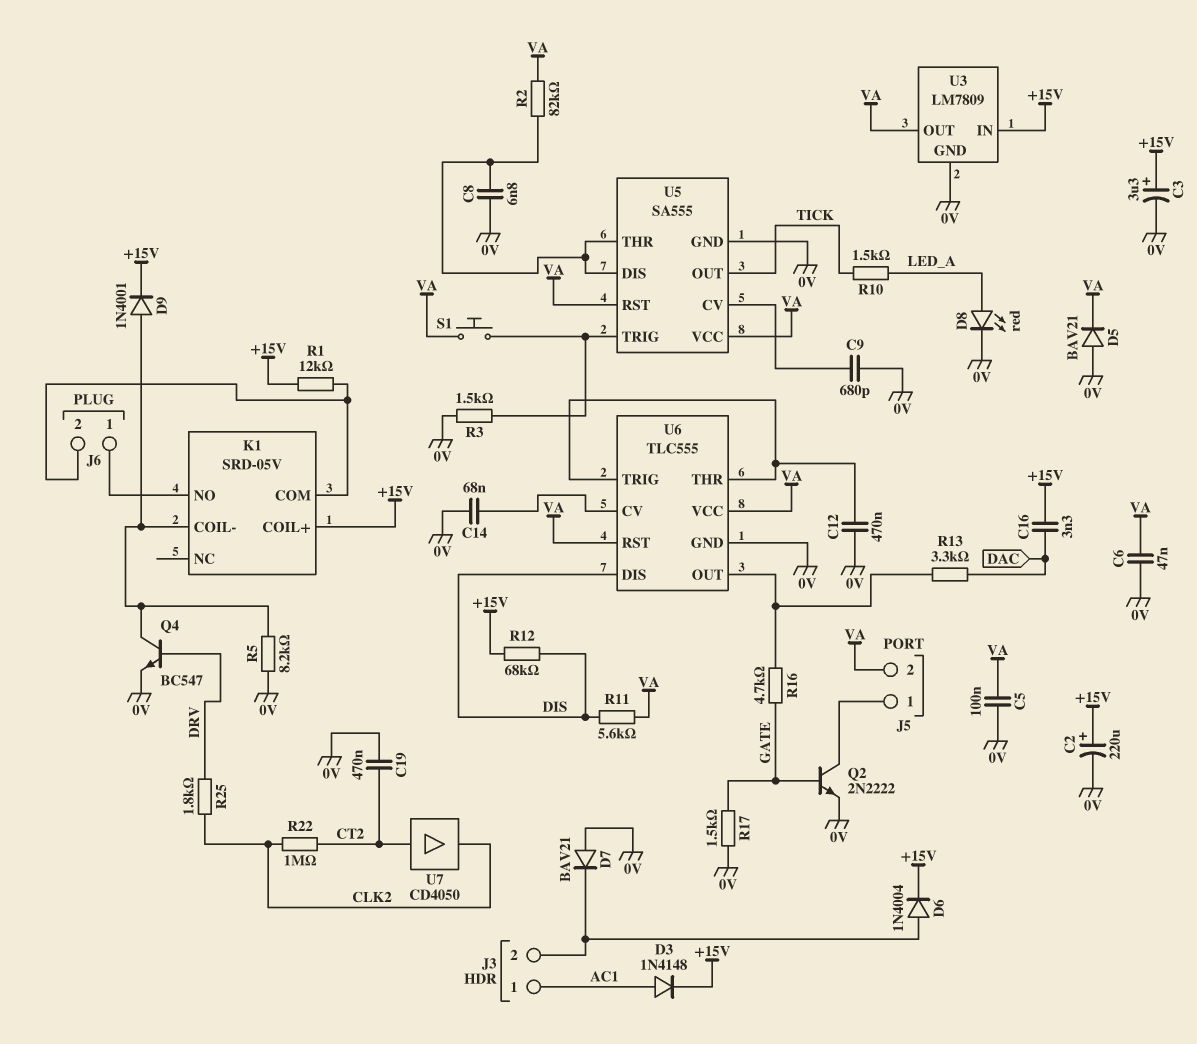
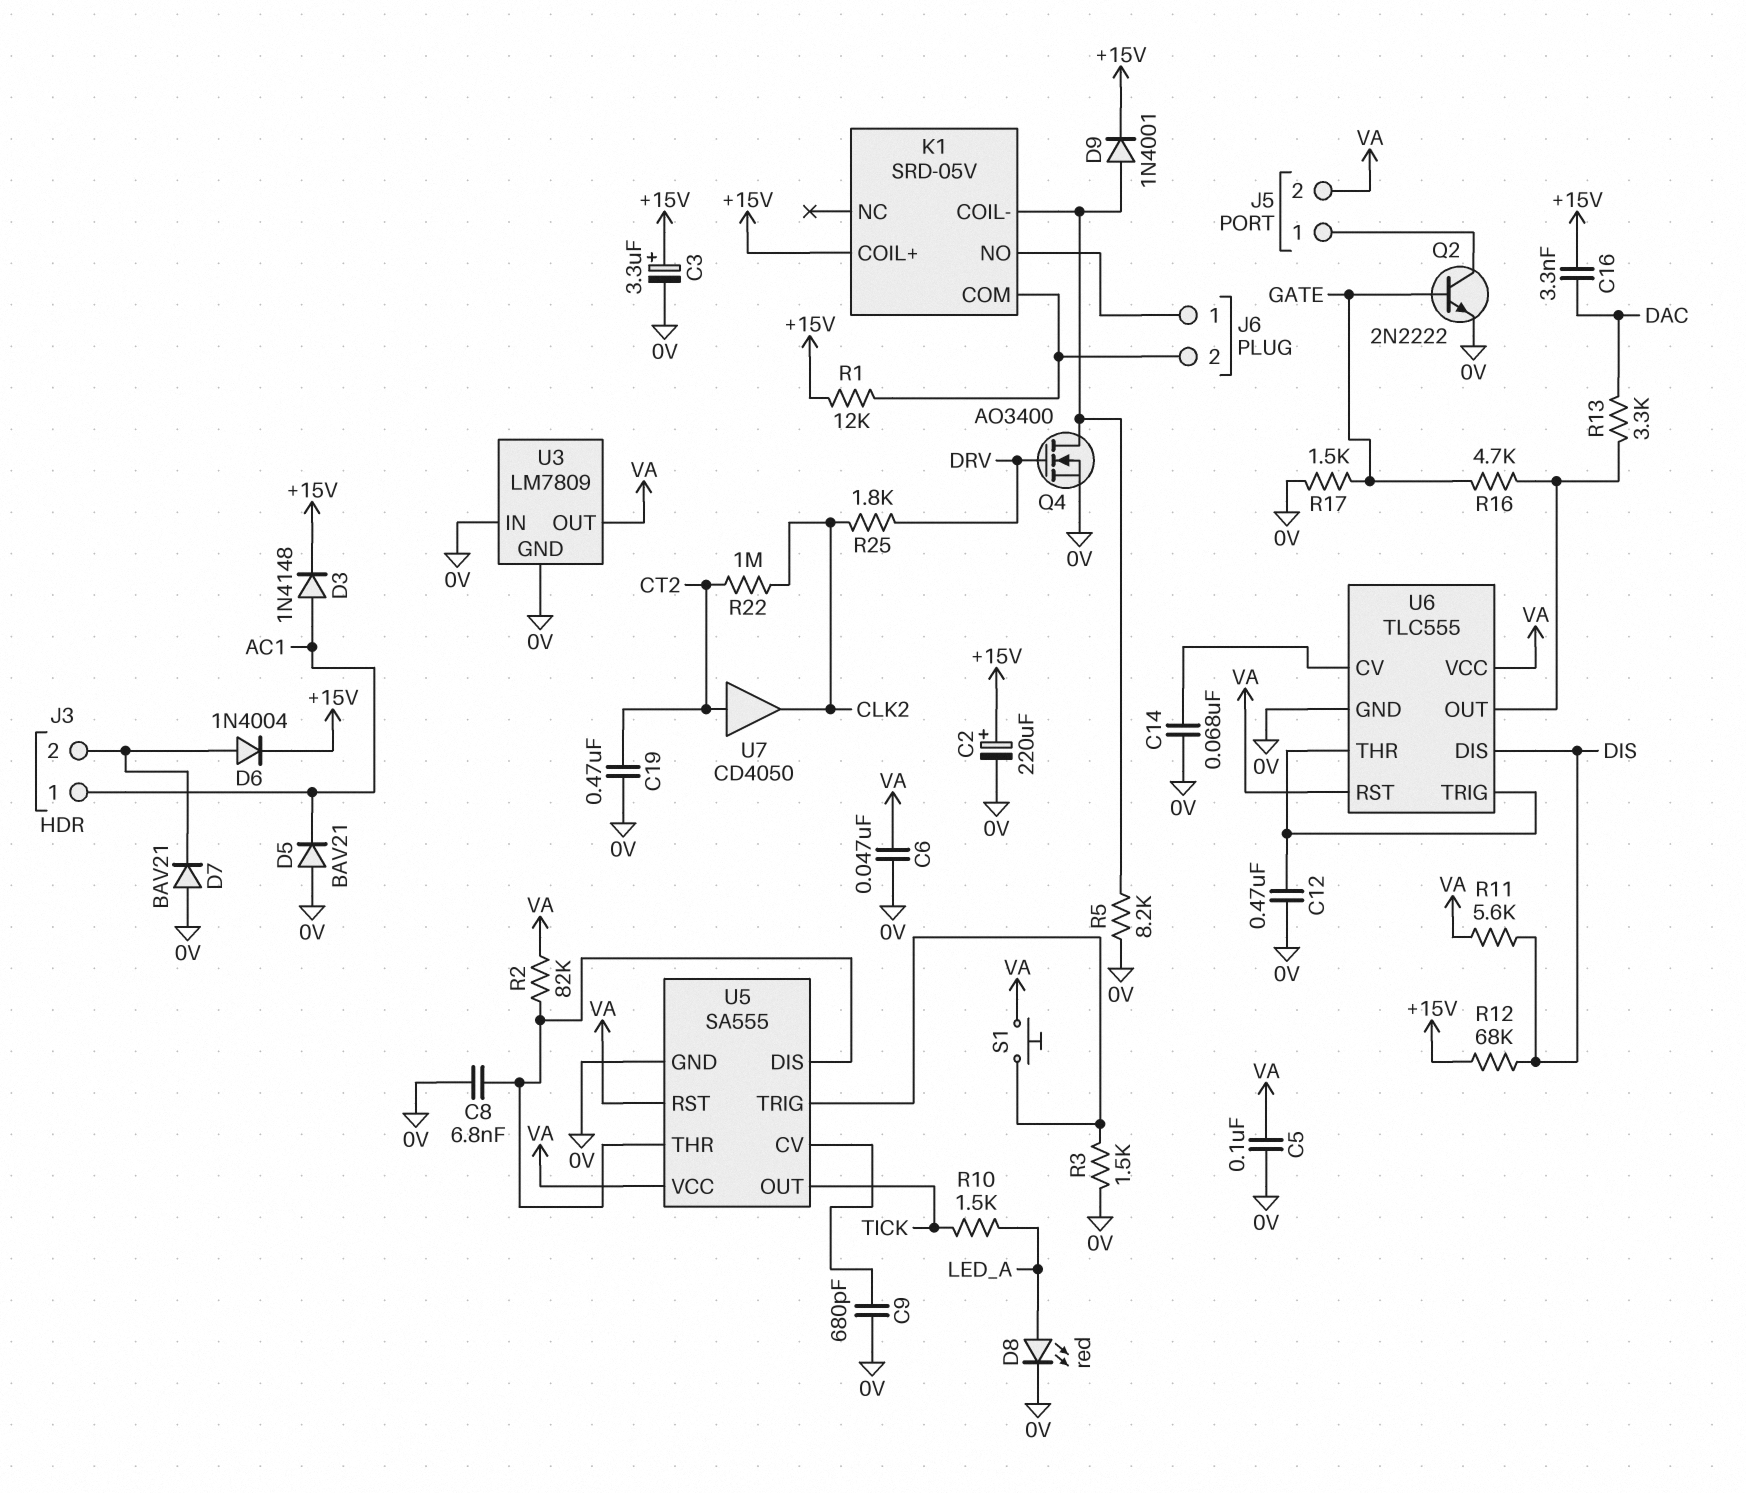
D5: diode BAV21 (A 0V, K VA) -> diode BAV21 (A 0V, K AC1)
Q4: NPN BC547 (B DRV, C K1/COIL-, E 0V) -> NMOS AO3400 (G DRV, D K1/COIL-, S 0V)
U3 pin IN: +15V -> 0V

